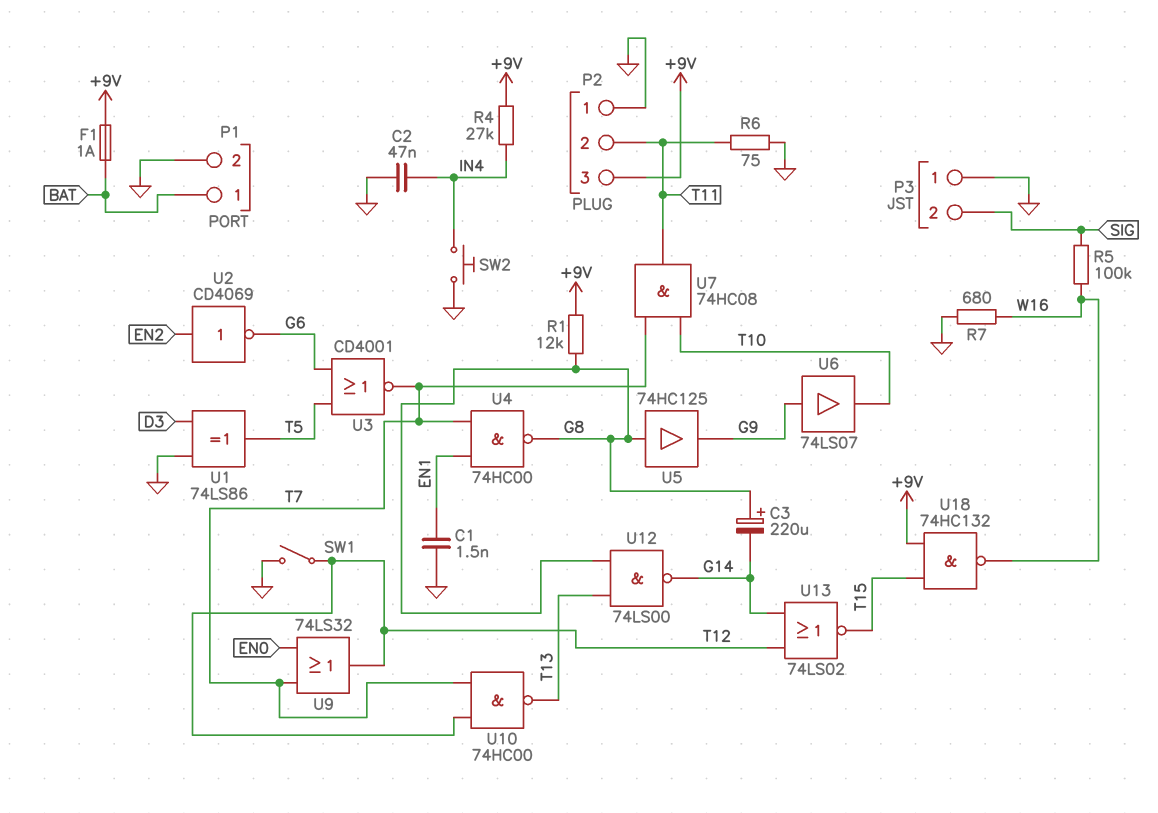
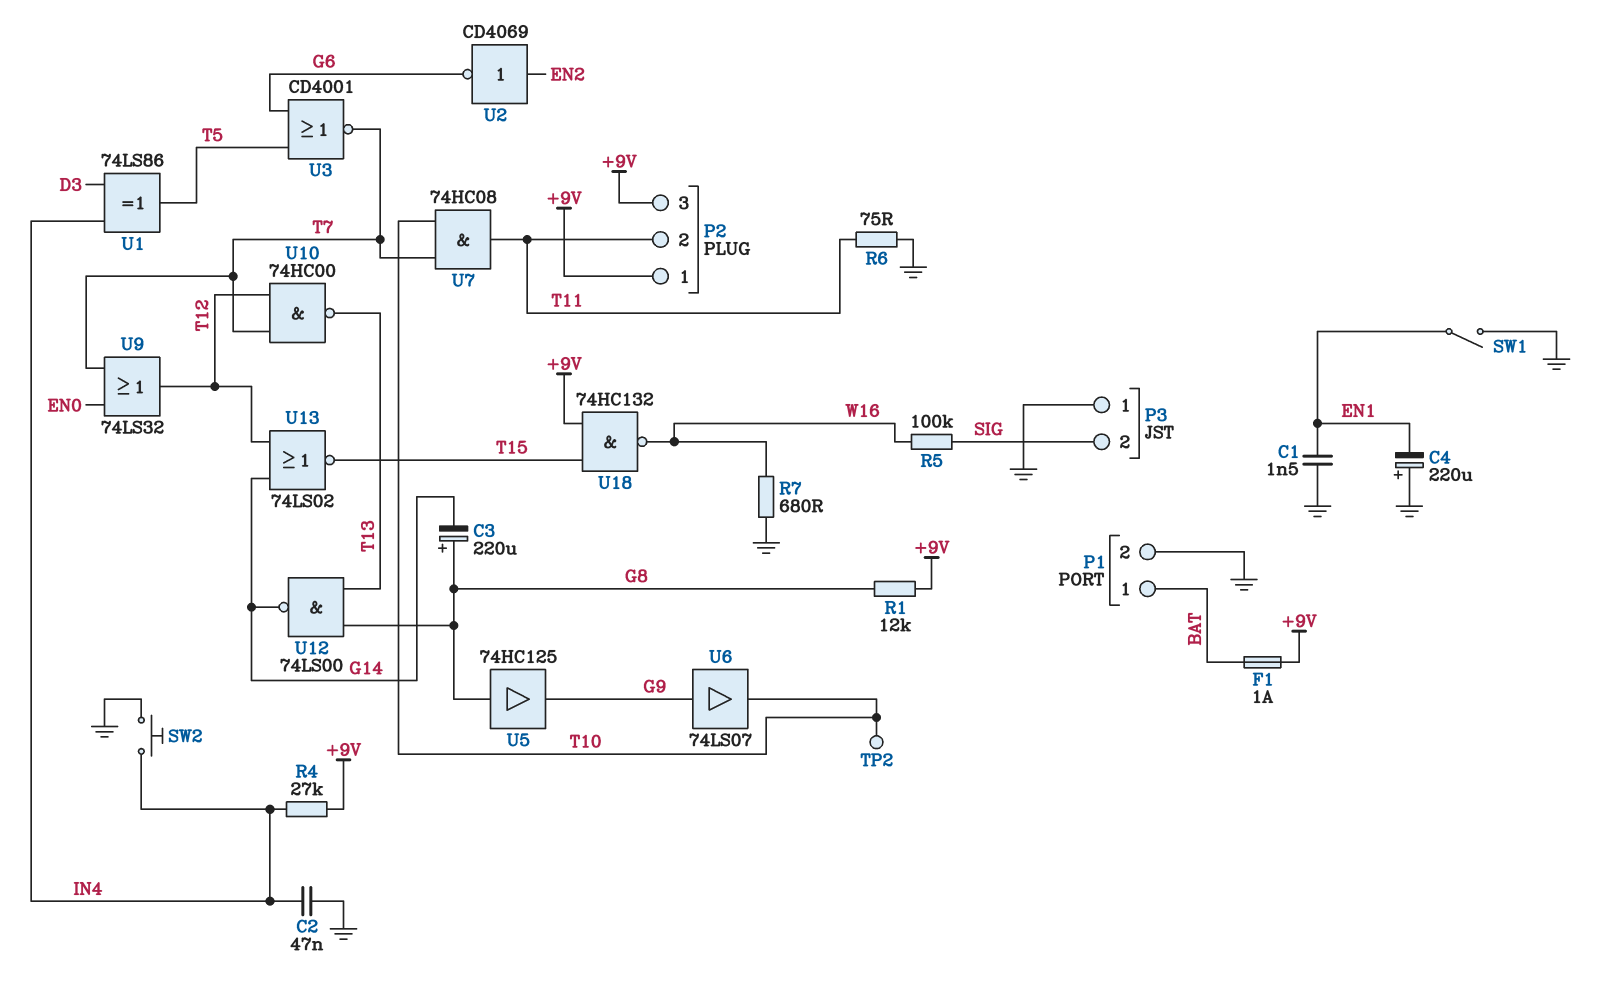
C4: none -> 220uF (plus GND, minus EN1)
P2 pin 1: GND -> +9V
SW1: switch (GND, T12) -> switch (EN1, GND)
TP2: none -> test point (T10)
U1: XOR 74LS86 (in D3, in GND, out T5) -> XOR 74LS86 (in D3, in IN4, out T5)
U4: NAND 74HC00 (in EN1, in T7, out G8) -> none

